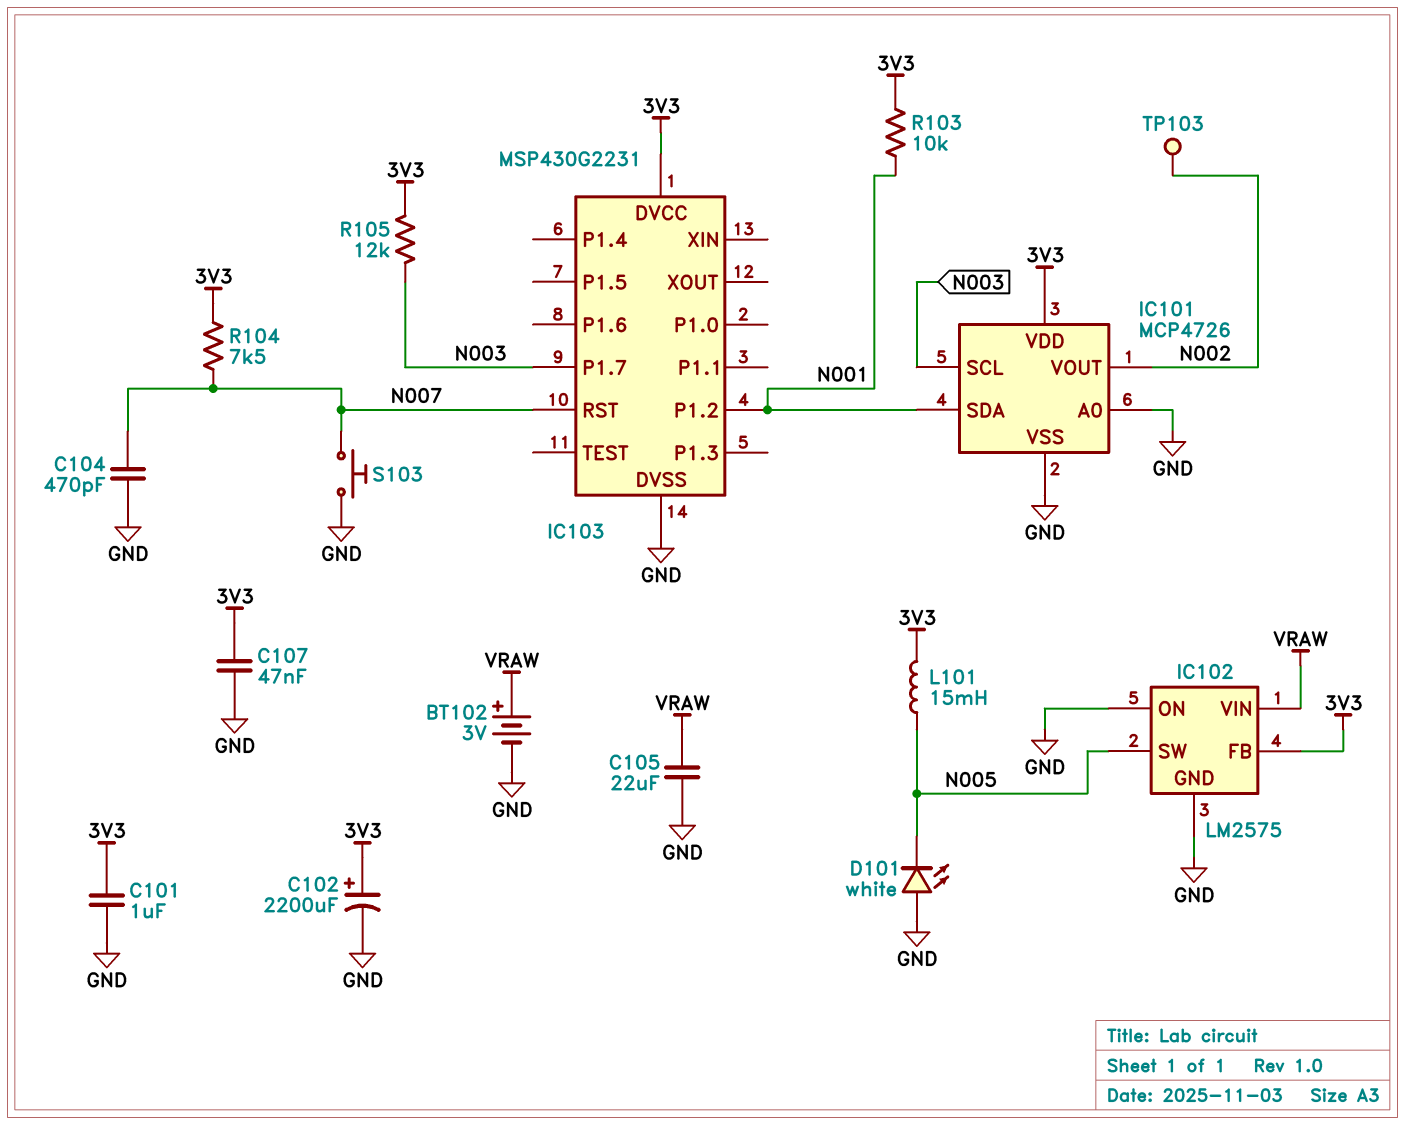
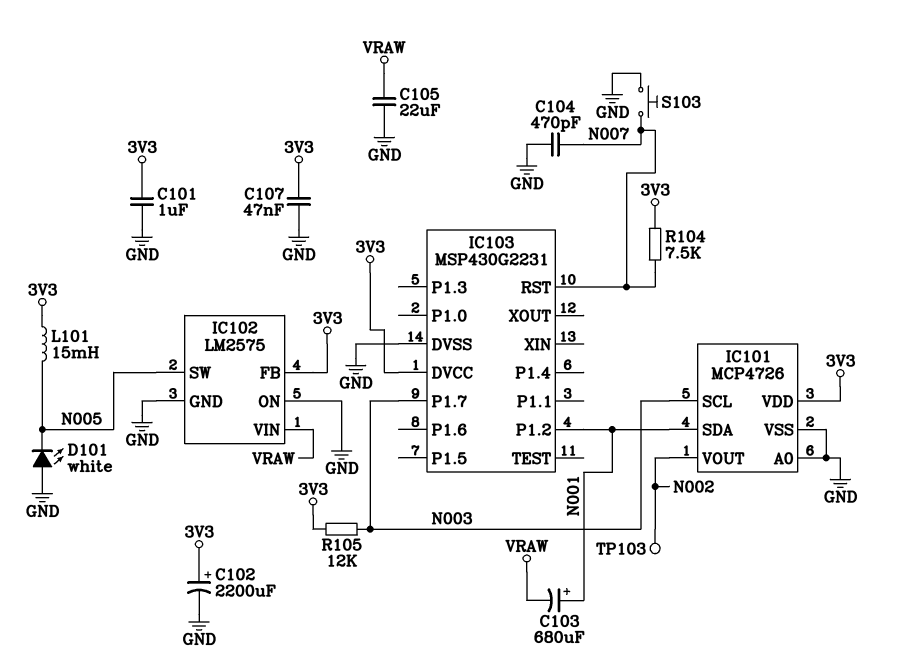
BT102: 3V (plus VRAW, minus GND) -> none
C103: none -> 680uF (plus N001, minus VRAW)
R103: 10k (3V3, N001) -> none

